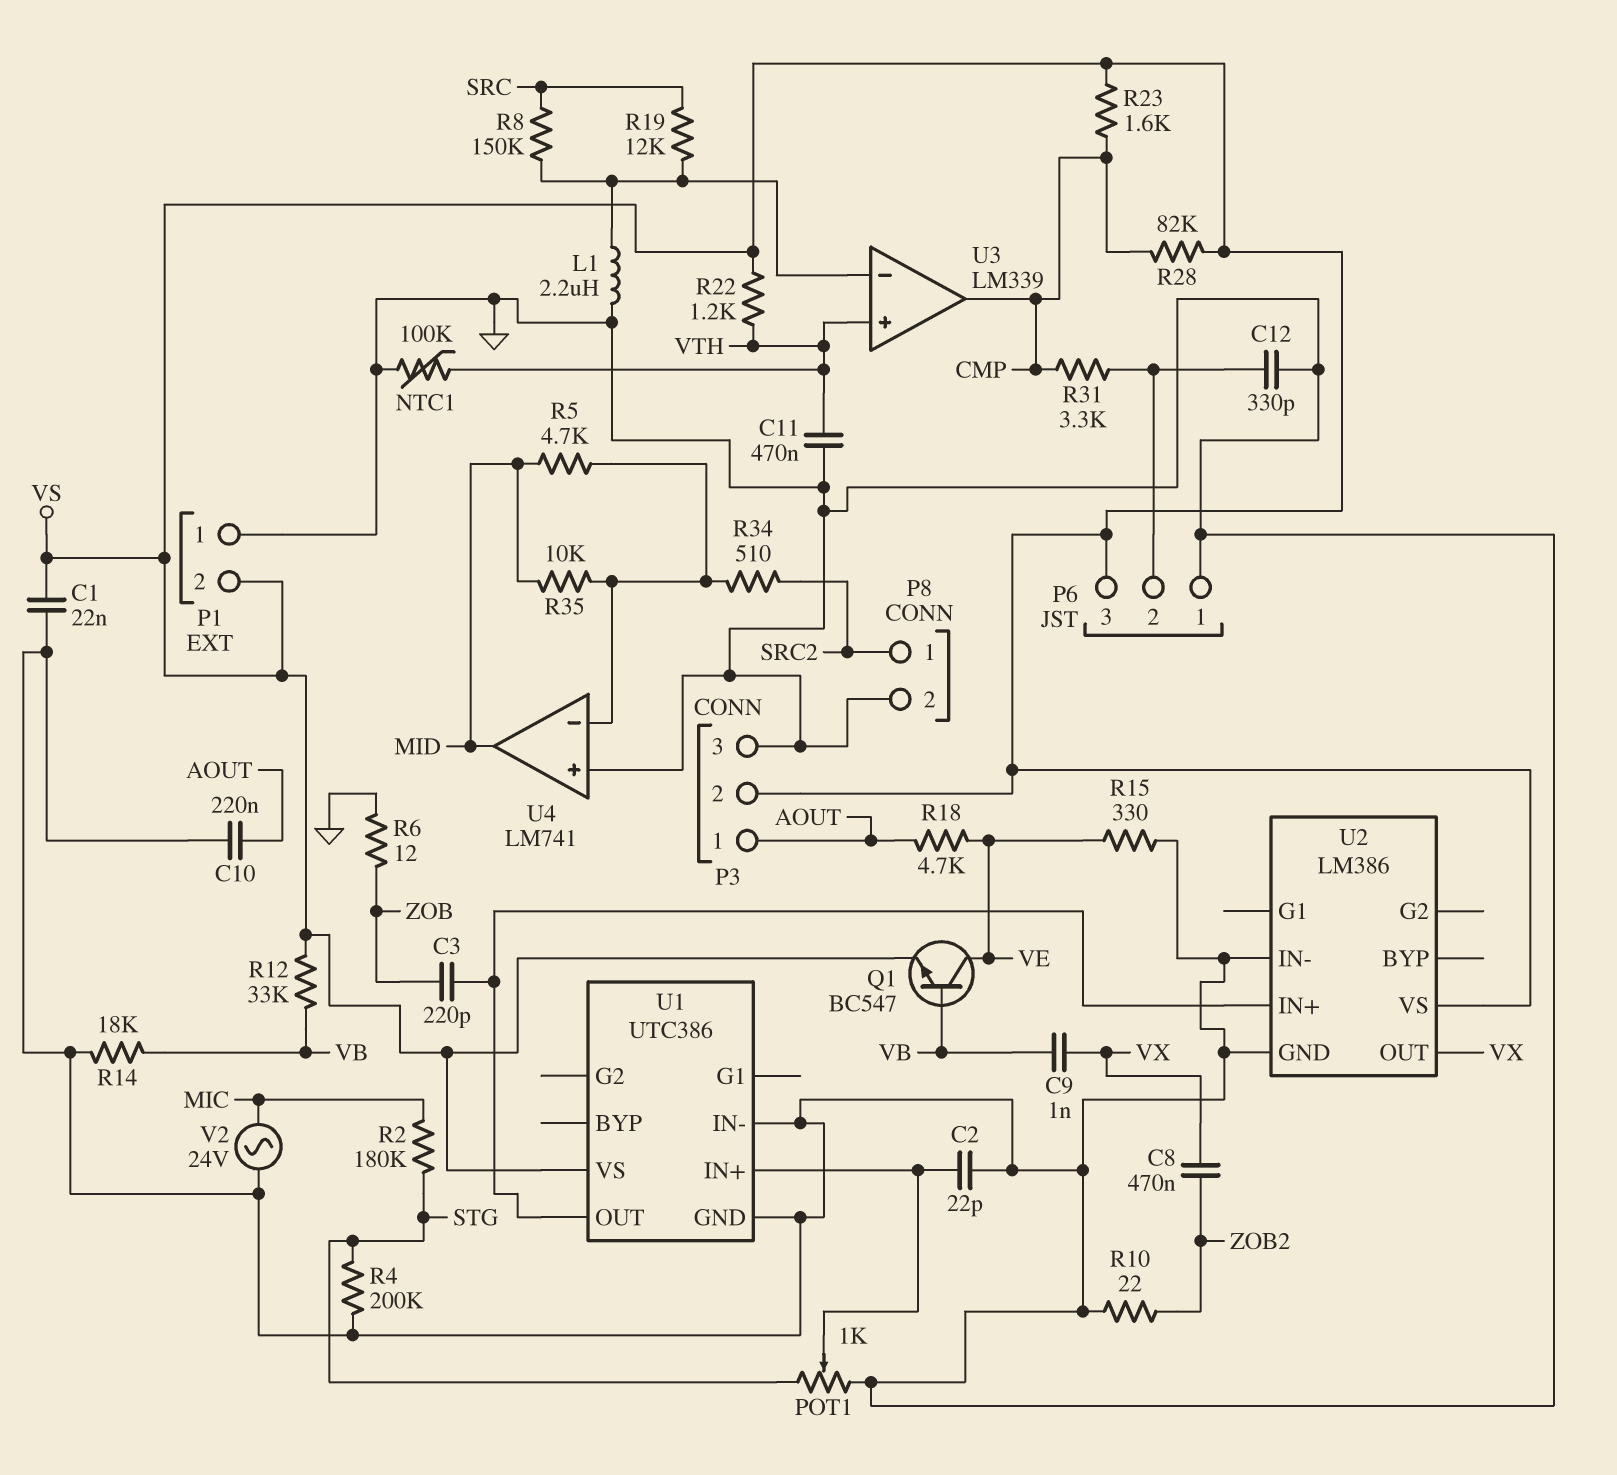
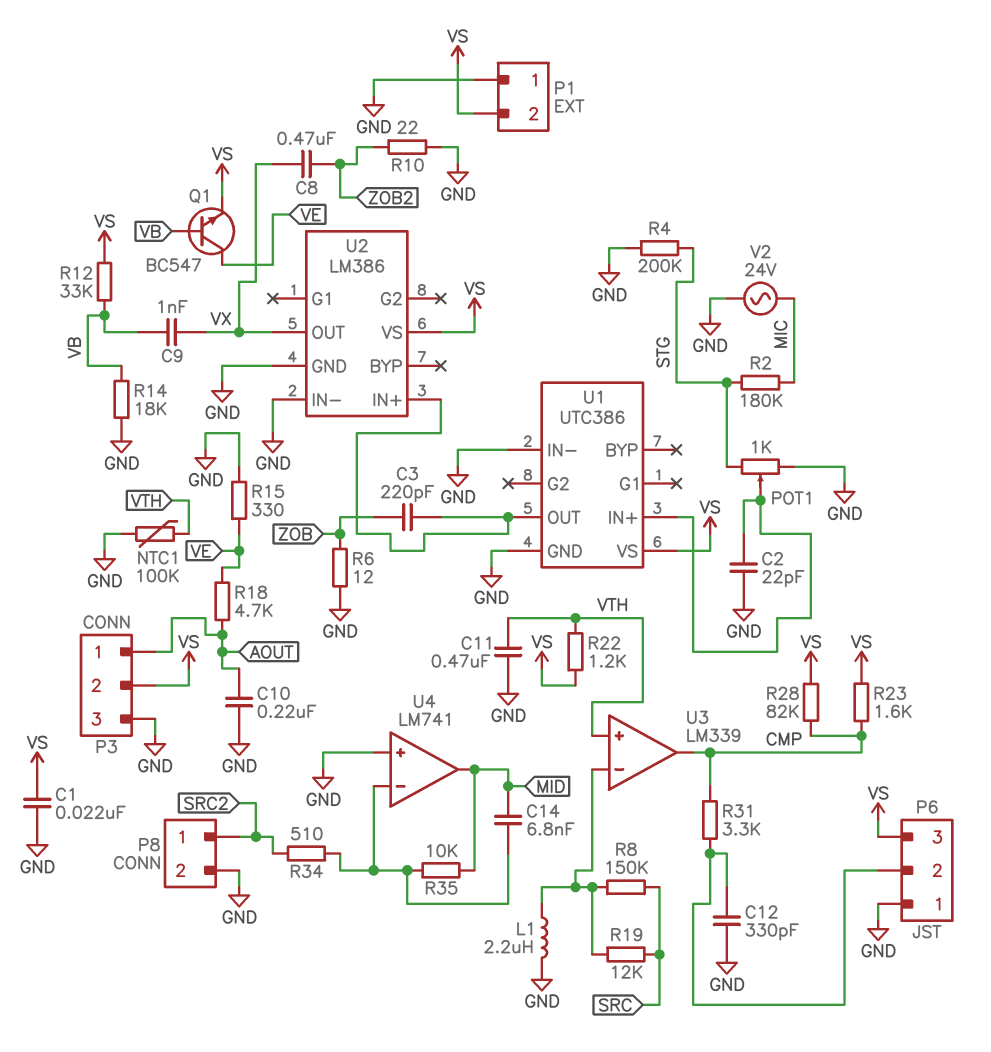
C14: none -> 6.8nF (MID, U4/in-)
R5: 4.7k (MID, U4/in-) -> none

